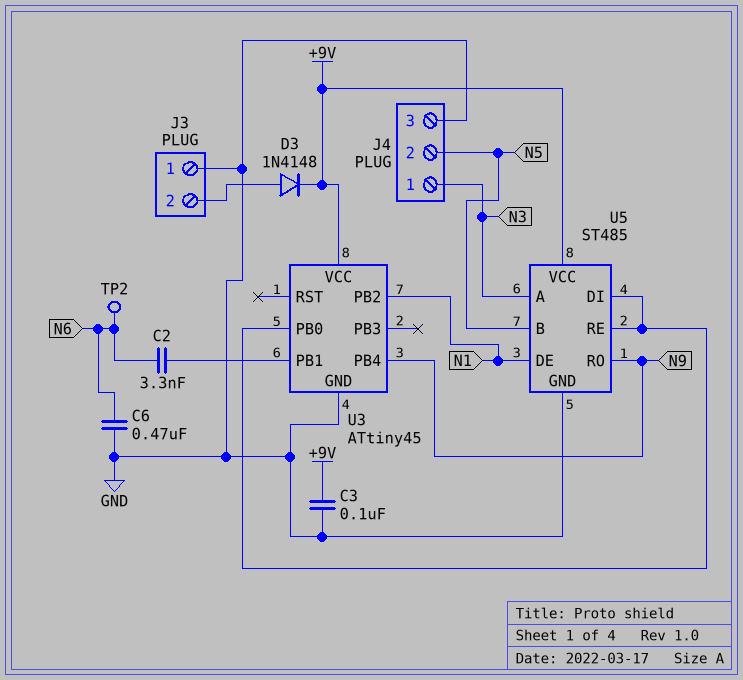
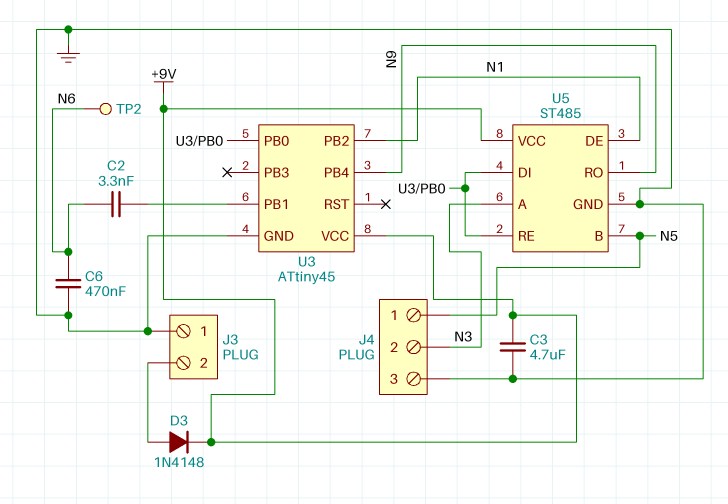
C3: 100nF (+9V, GND) -> 4.7uF (+9V, GND)
J4 pin 1: N3 -> N5
J4 pin 2: N5 -> N3

